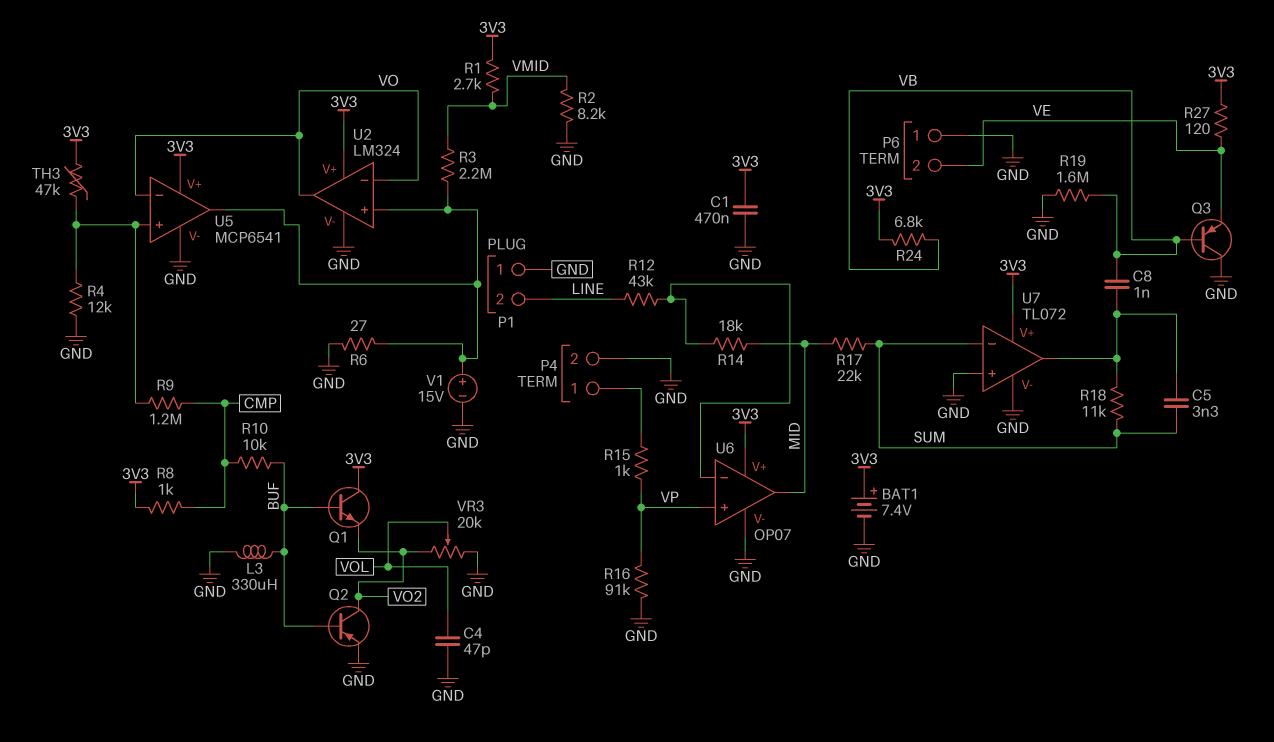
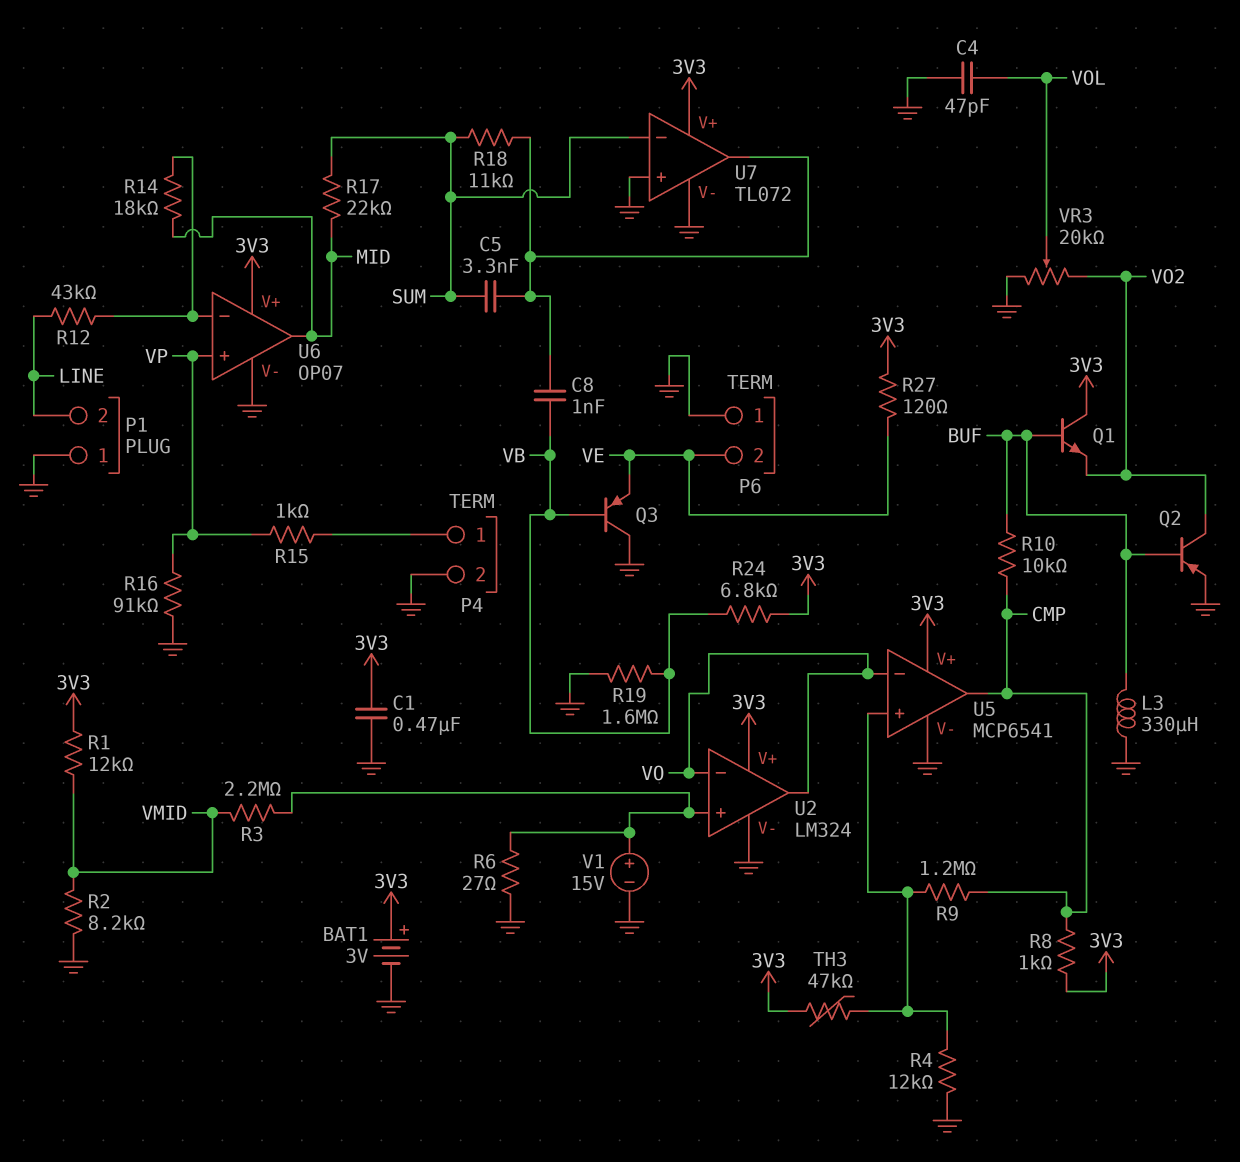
BAT1: 7.4V (plus 3V3, minus GND) -> 3V (plus 3V3, minus GND)
R1: 2.7k (3V3, VMID) -> 12k (3V3, VMID)
U5 pin out: U2/in+ -> CMP

